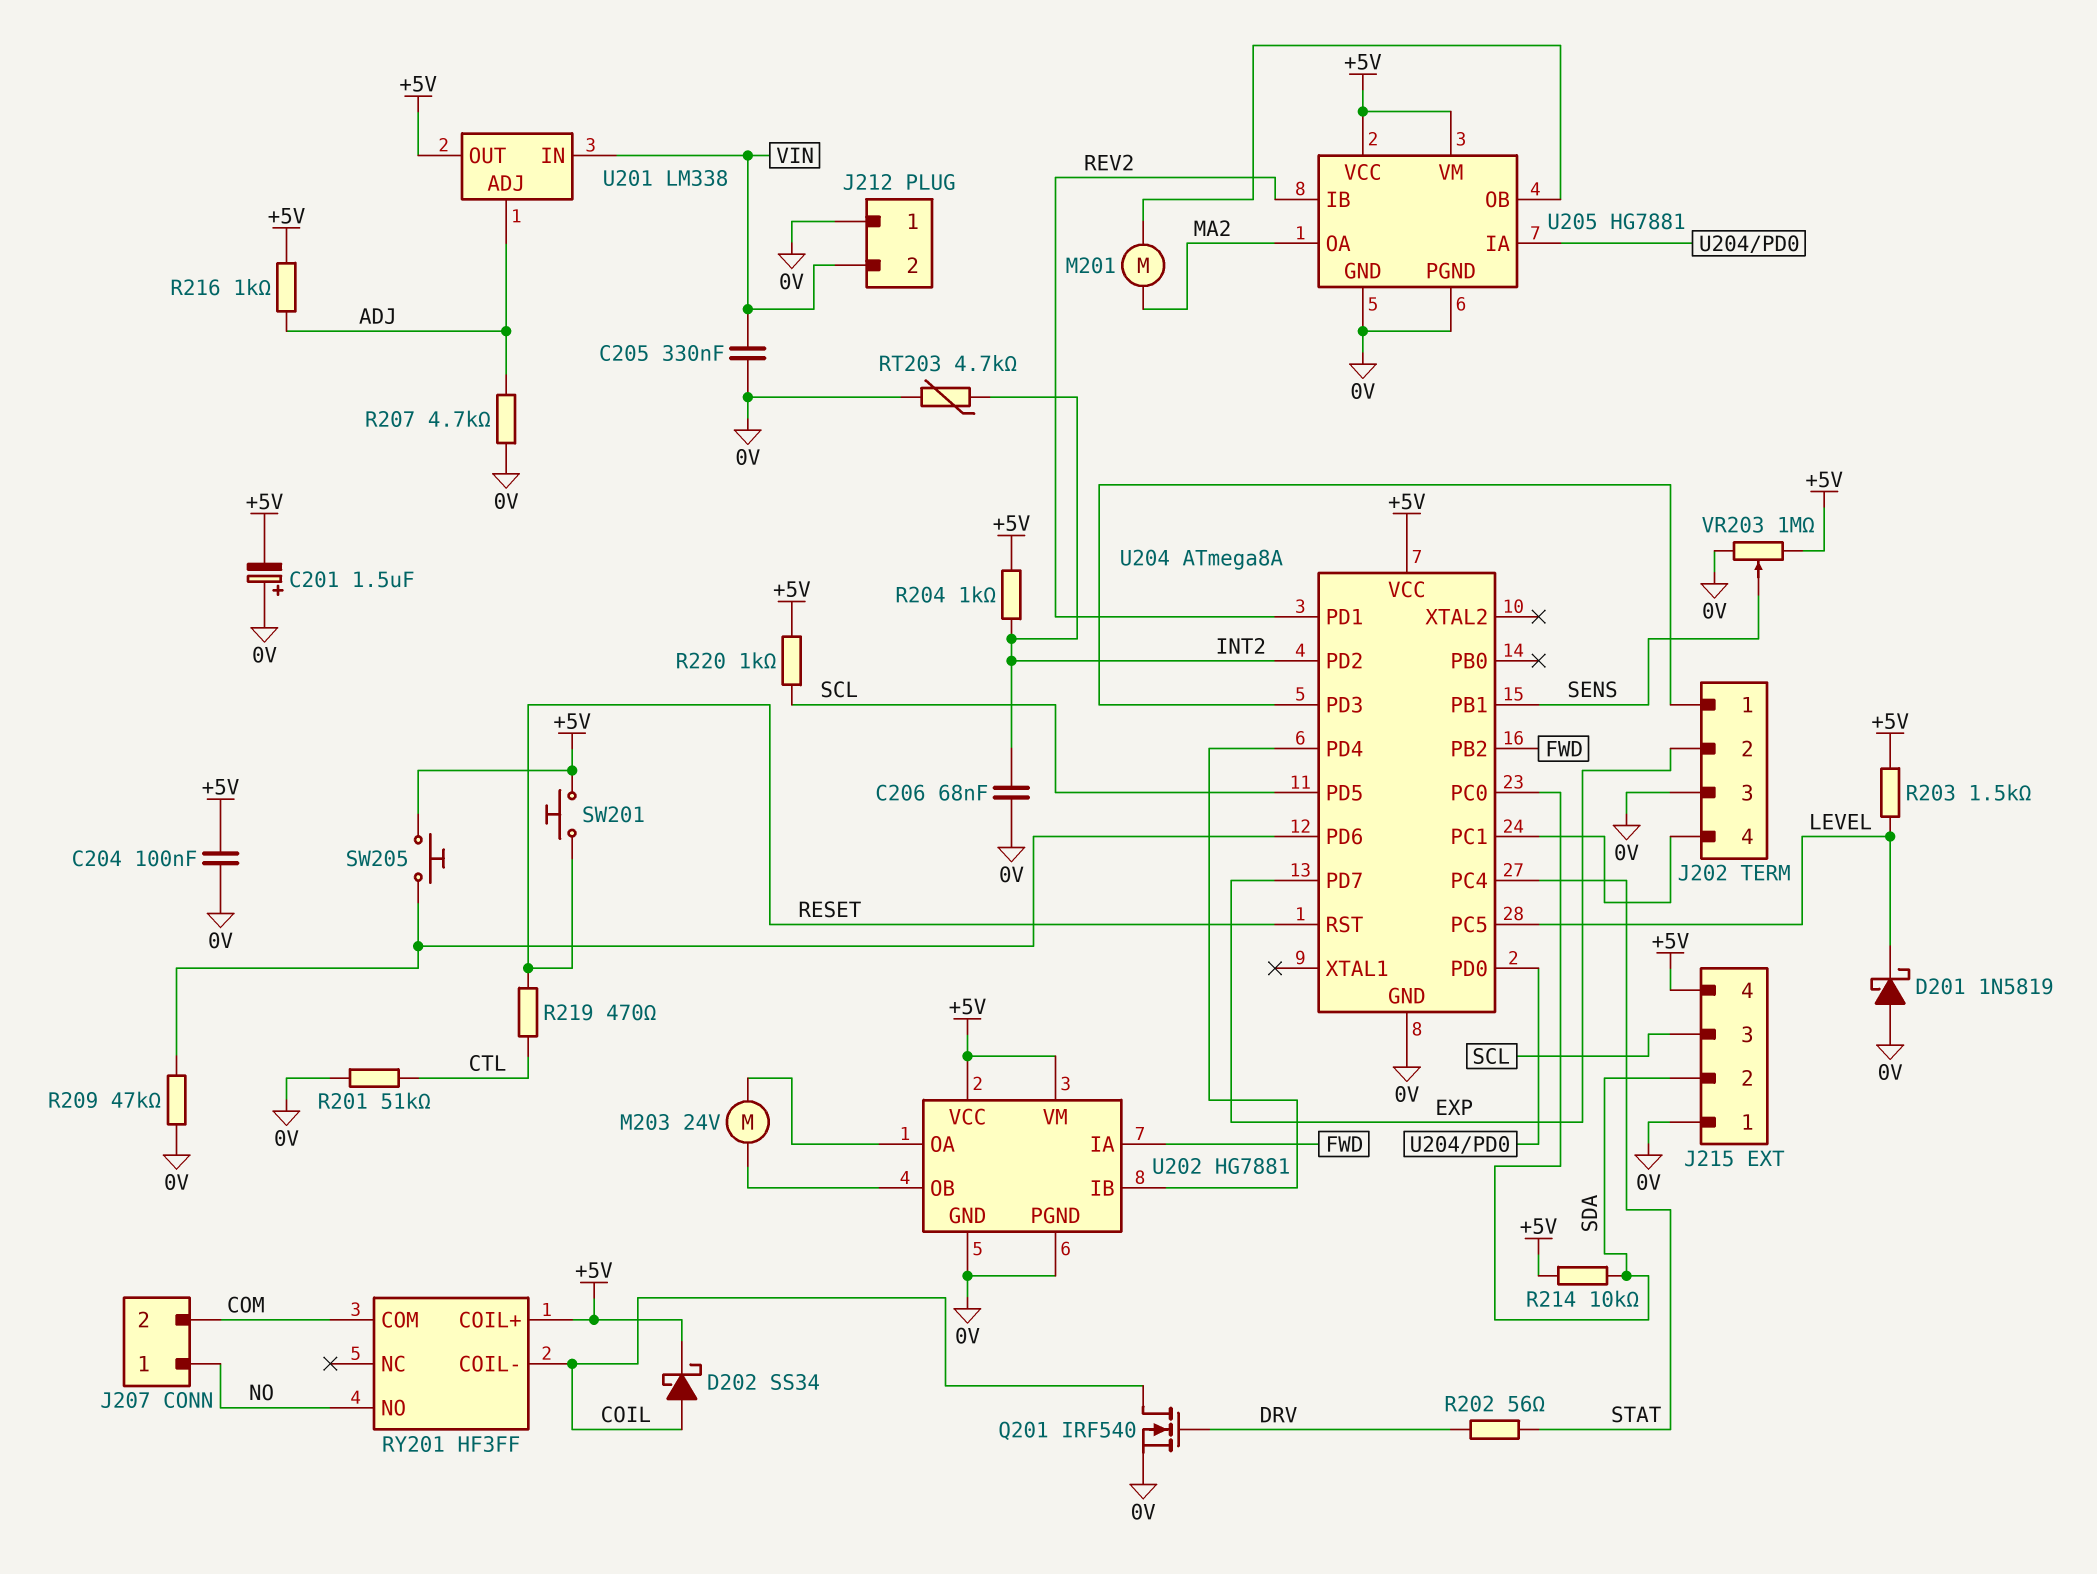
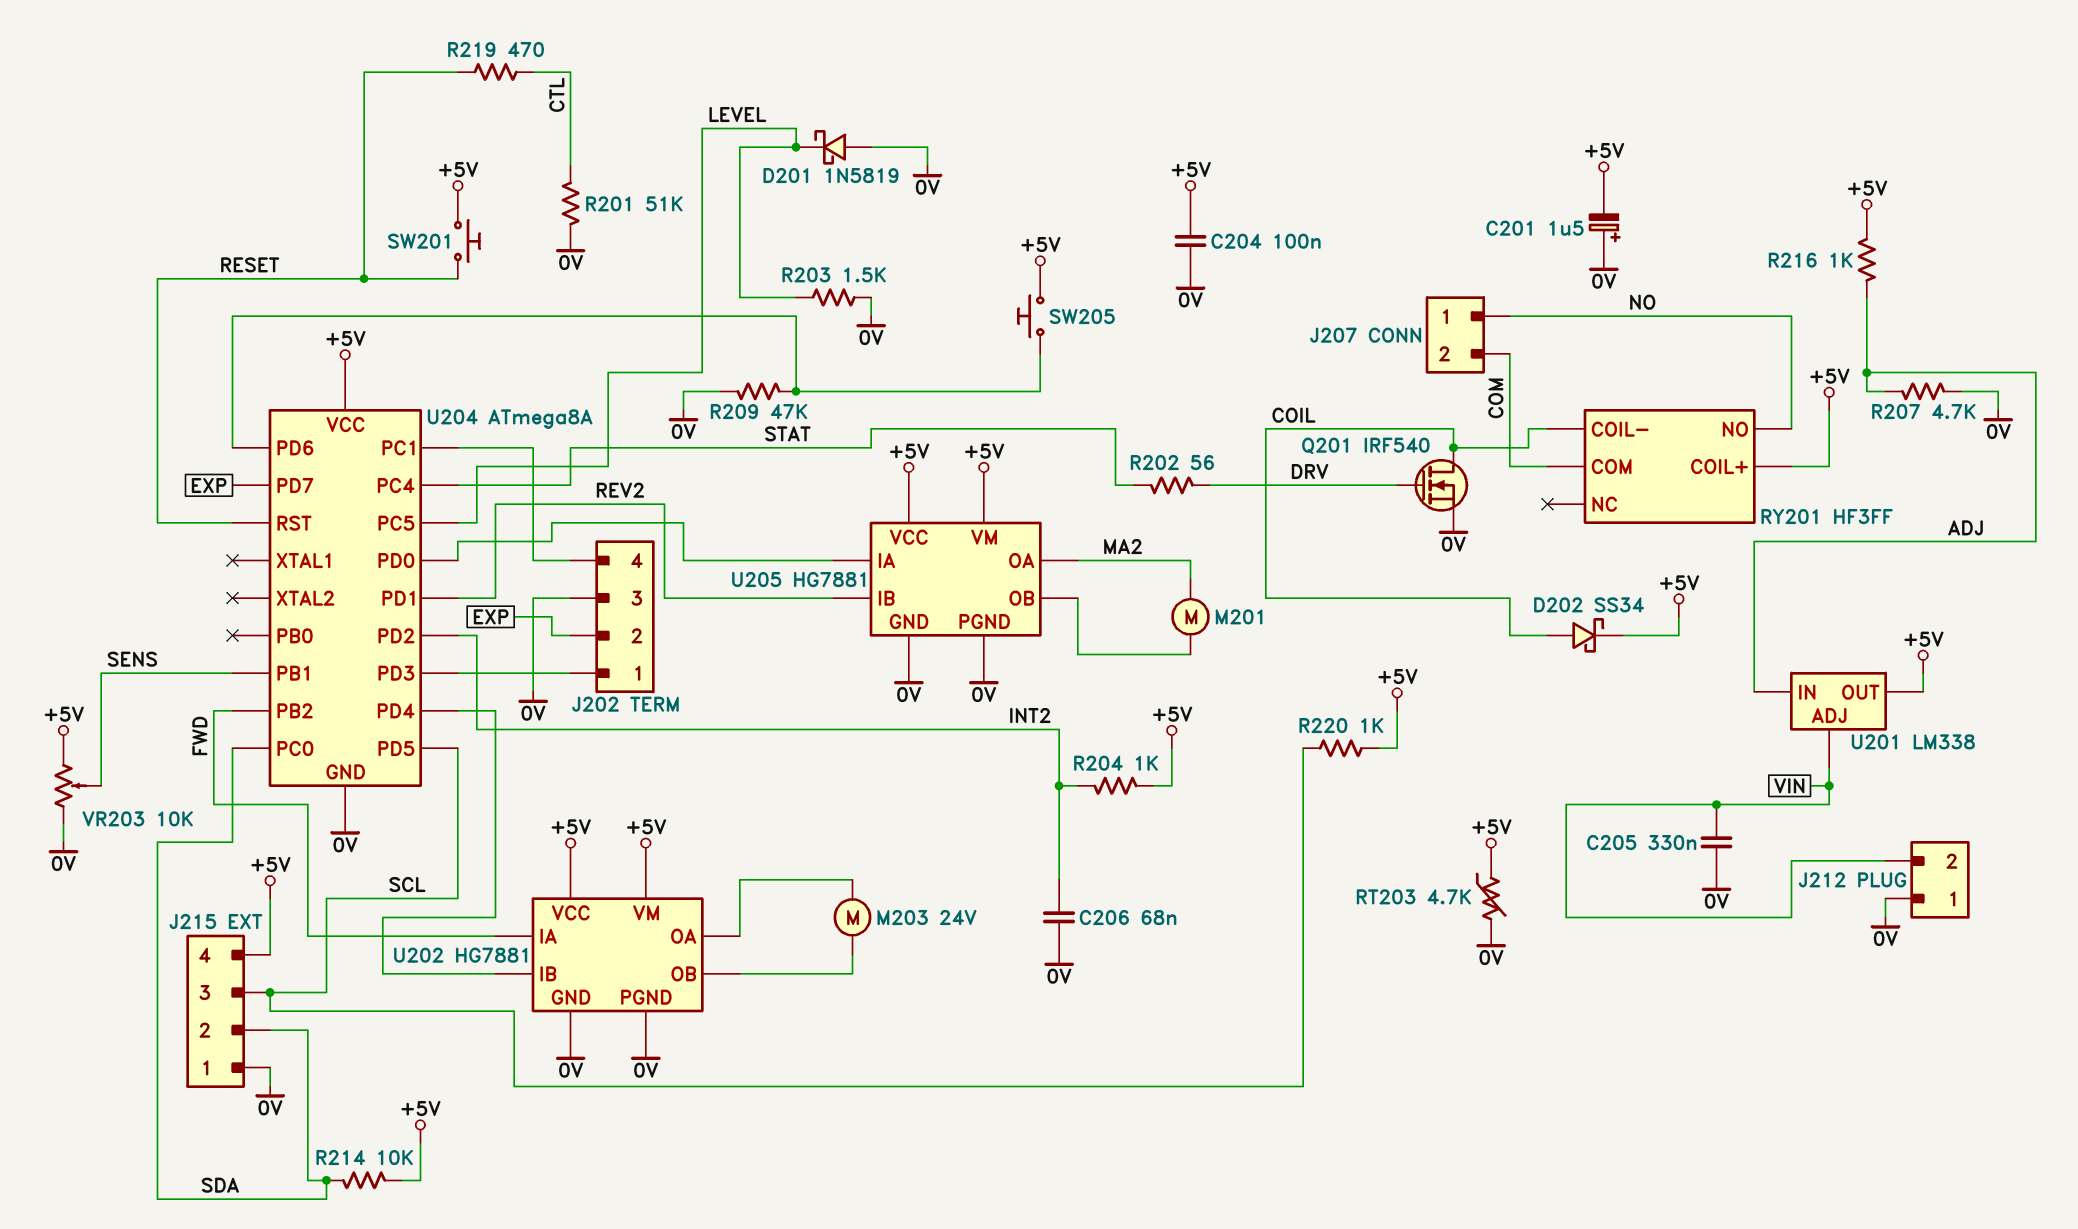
R203: 1.5k (+5V, LEVEL) -> 1.5k (0V, LEVEL)
RT203: 4.7k (0V, INT2) -> 4.7k (+5V, 0V)
U201 pin ADJ: ADJ -> VIN
U201 pin IN: VIN -> ADJ
VR203: 1M (+5V, 0V, wiper SENS) -> 10k (+5V, 0V, wiper SENS)

